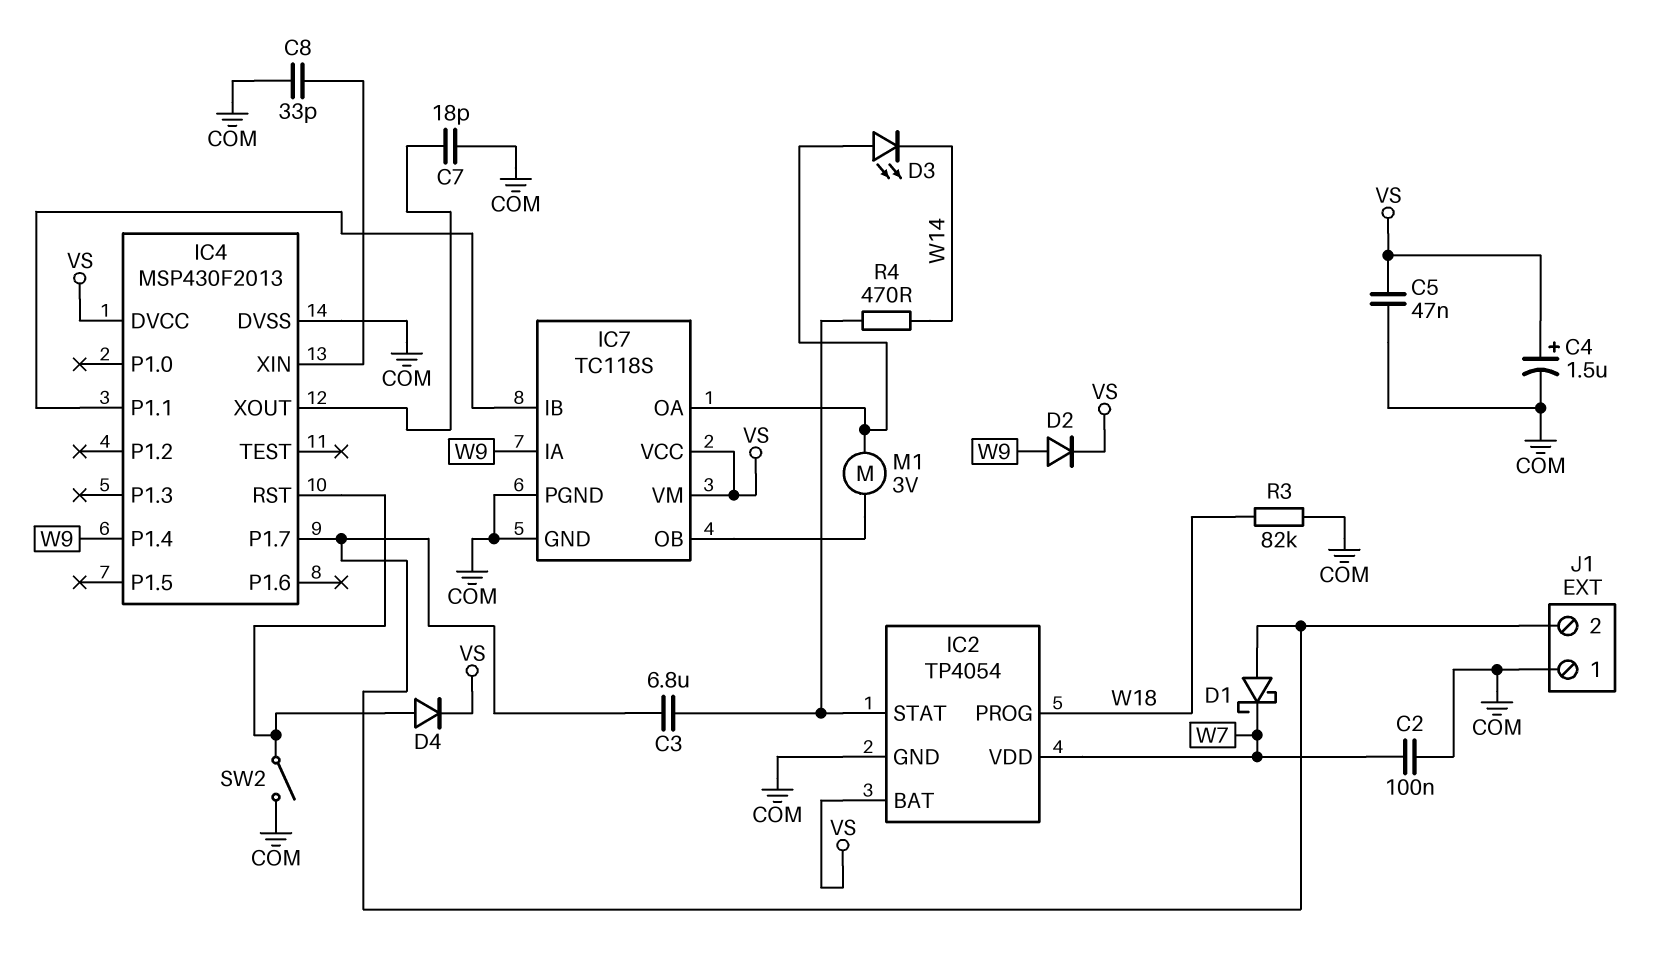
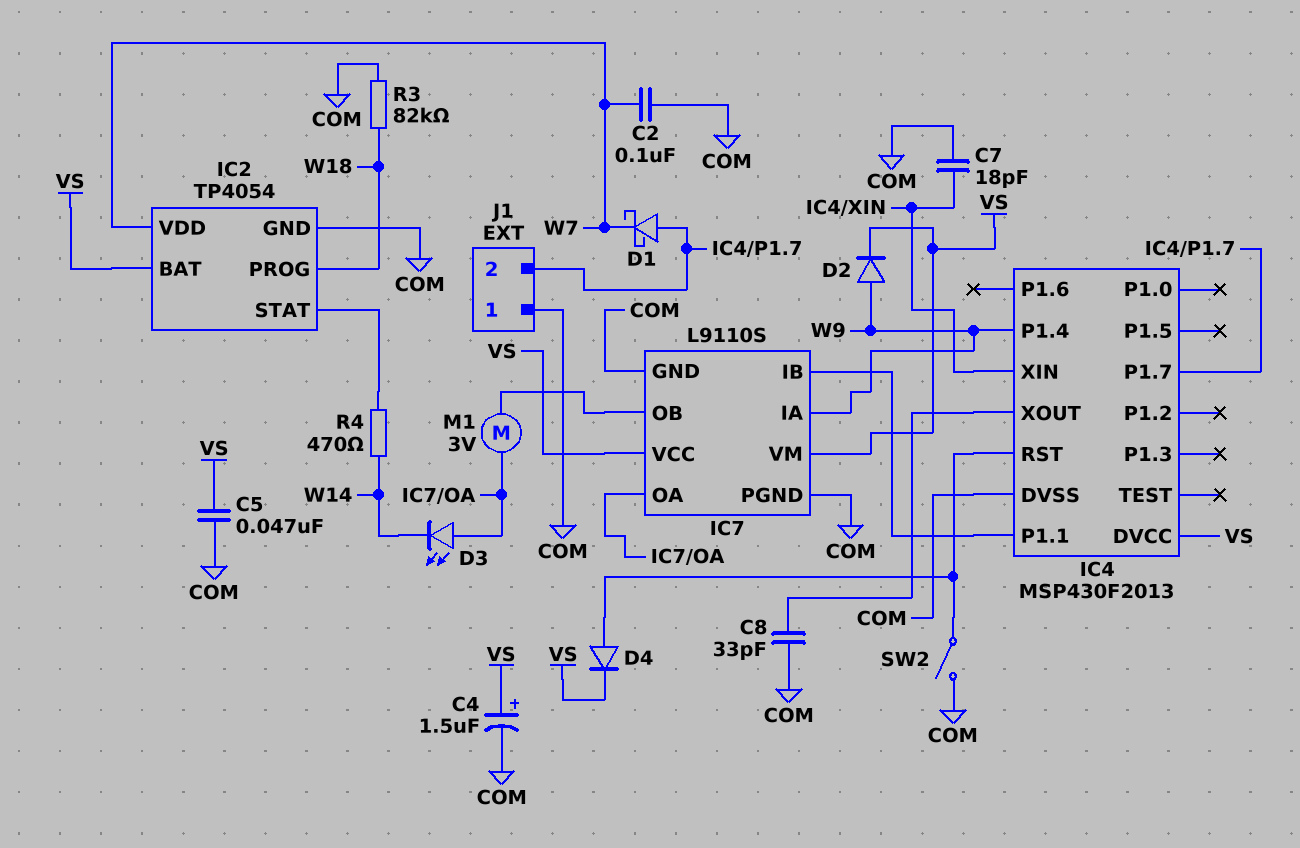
C3: 6.8uF (IC2/STAT, IC4/P1.7) -> none
C7: 18pF (COM, IC4/XOUT) -> 18pF (COM, IC4/XIN)
C8: 33pF (COM, IC4/XIN) -> 33pF (COM, IC4/XOUT)
IC7: TC118S -> L9110S

